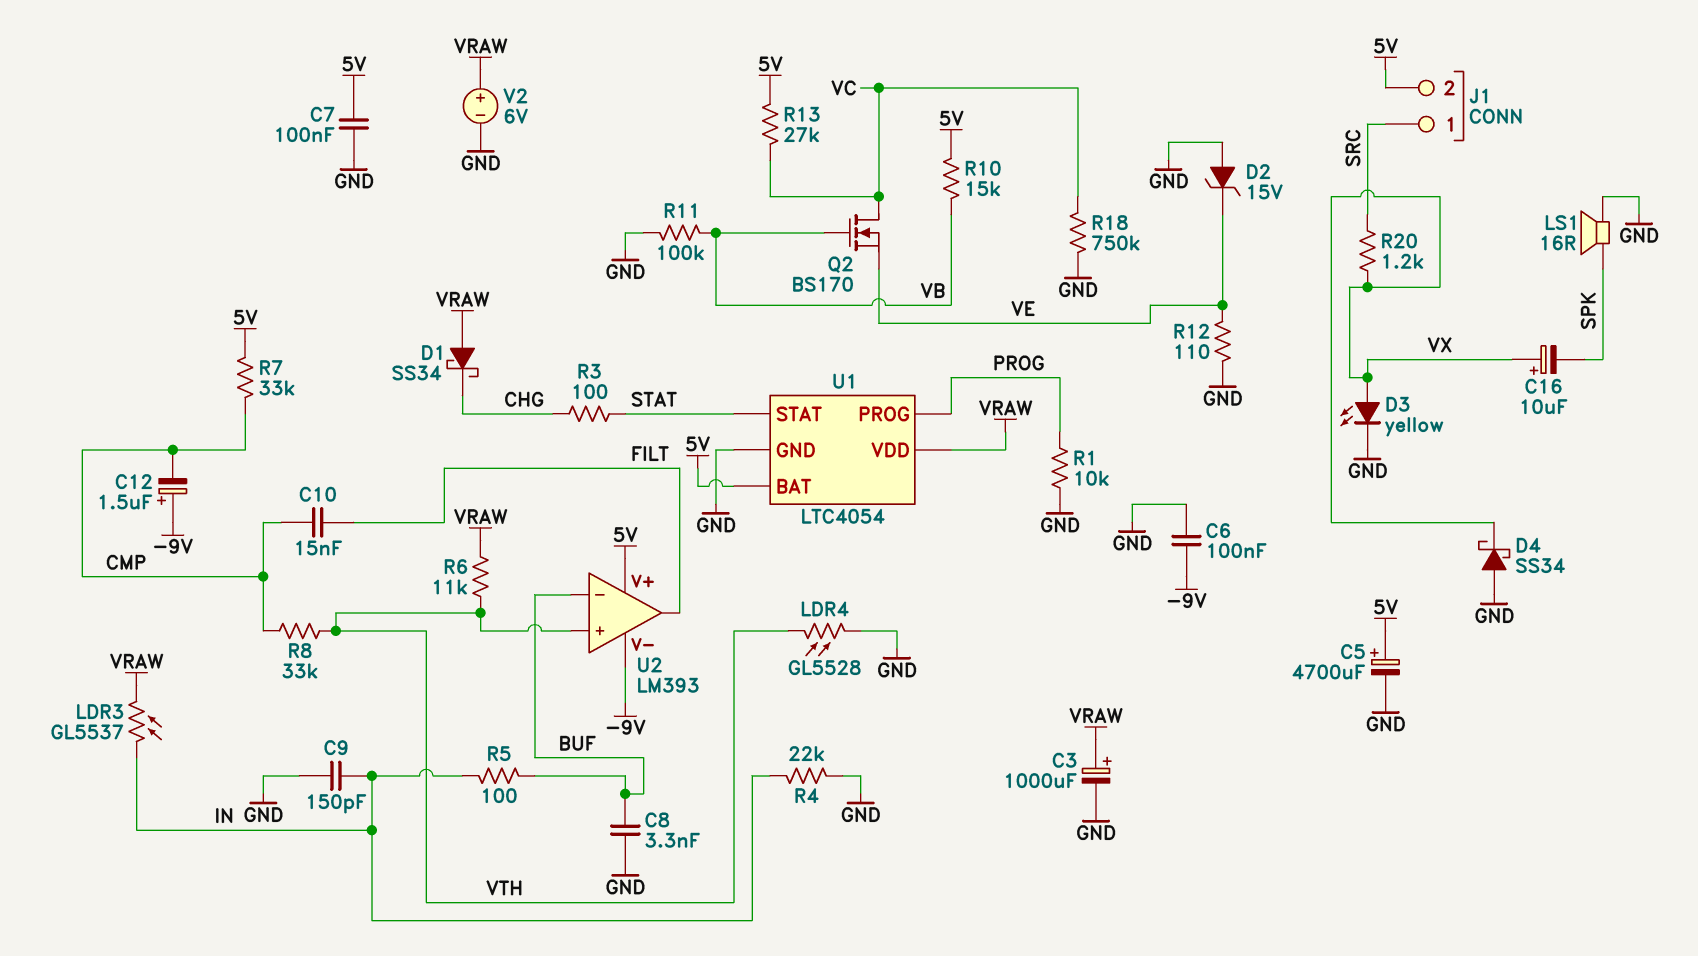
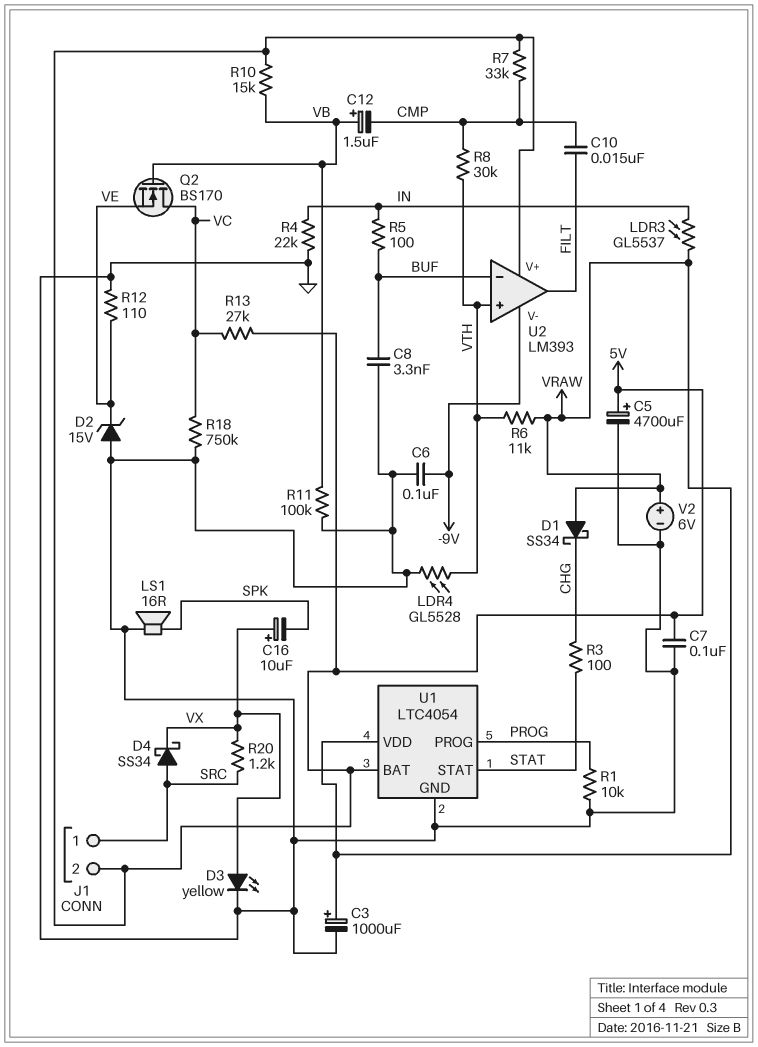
C9: 150pF (GND, IN) -> none
C12: 1.5uF (plus -9V, minus CMP) -> 1.5uF (plus VB, minus CMP)
D4: schottky SS34 (A GND, K VX) -> schottky SS34 (A SRC, K VX)
R8: 33k (CMP, VTH) -> 30k (CMP, VTH)

